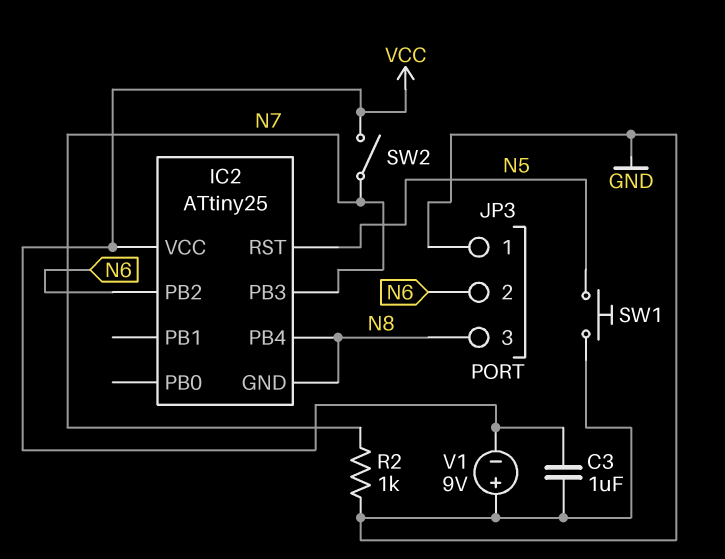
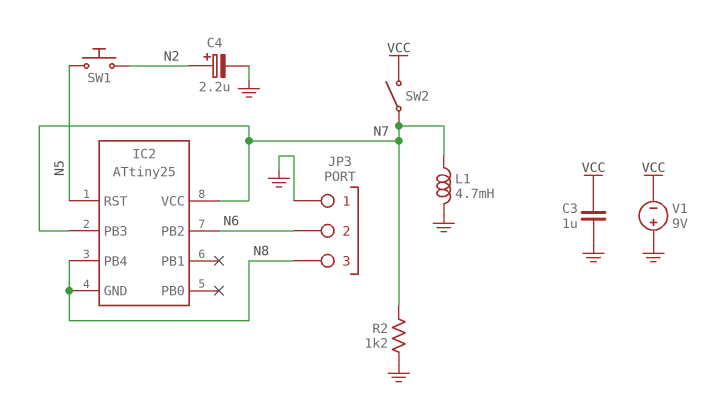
C4: none -> 2.2uF (plus N2, minus GND)
IC2 pin VCC: VCC -> N7
L1: none -> 4.7mH (GND, N7)
R2: 1k (GND, N7) -> 1.2k (GND, N7)
SW1: button (GND, N5) -> button (N2, N5)

